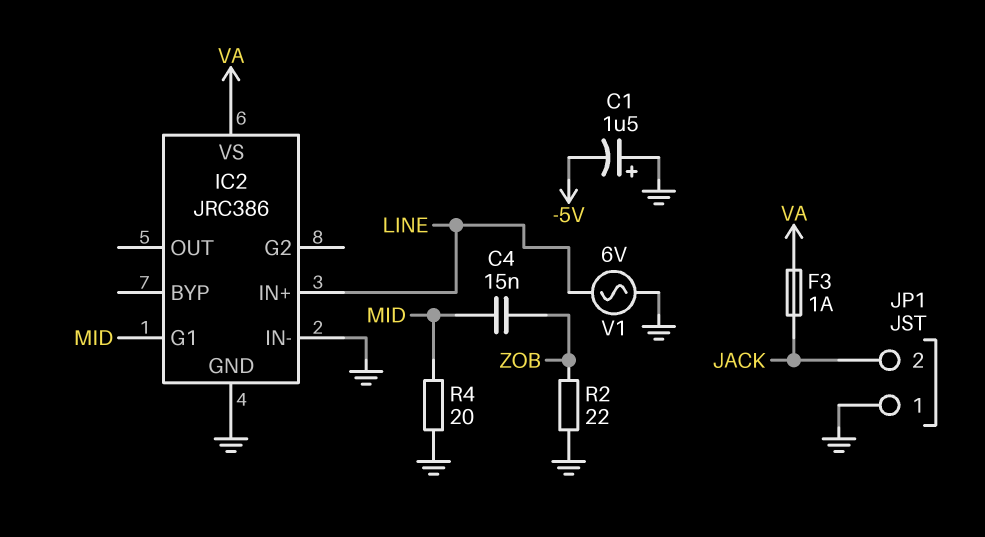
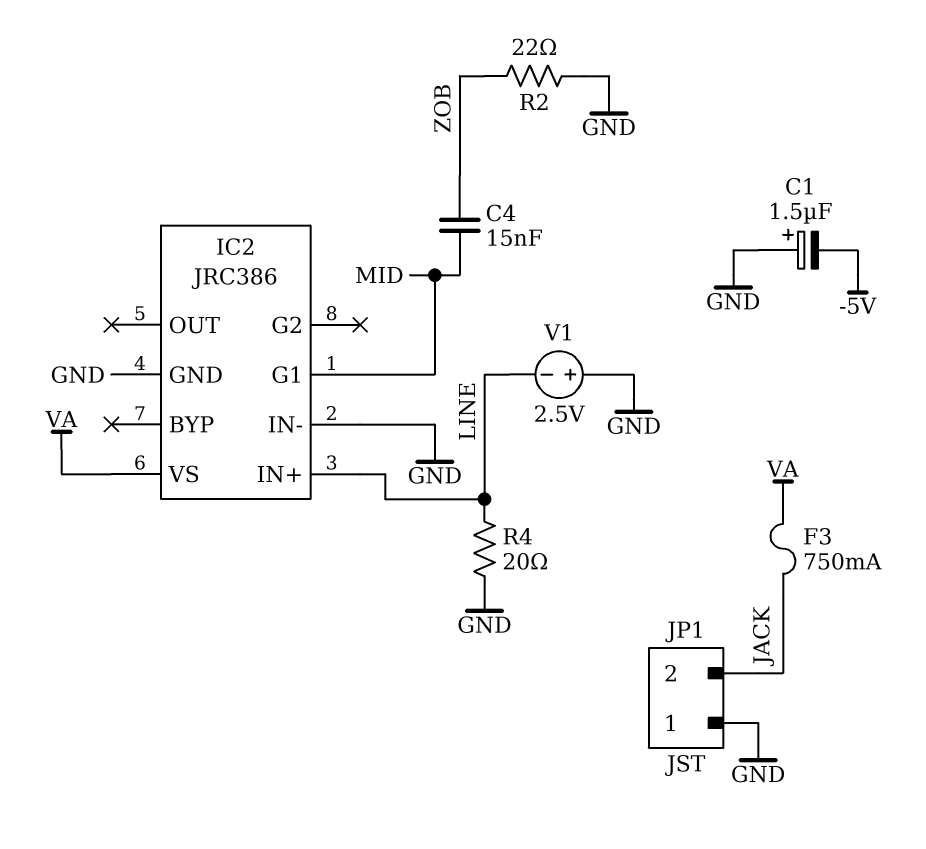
F3: 1A (JACK, VA) -> 750mA (JACK, VA)
R4: 20 (GND, MID) -> 20 (GND, LINE)
V1: AC 6V (GND, LINE) -> 2.5V (plus GND, minus LINE)

